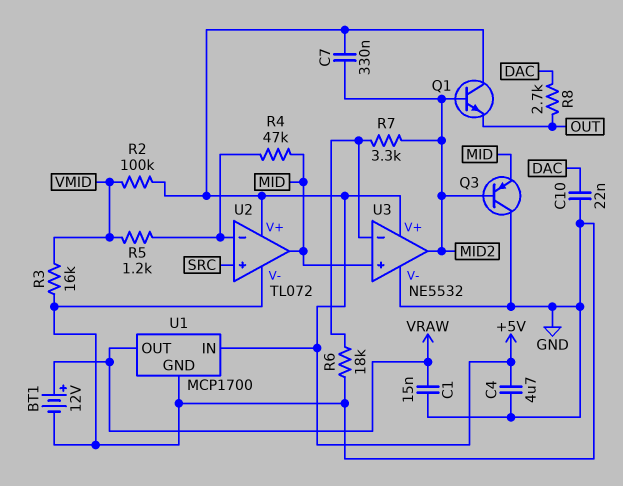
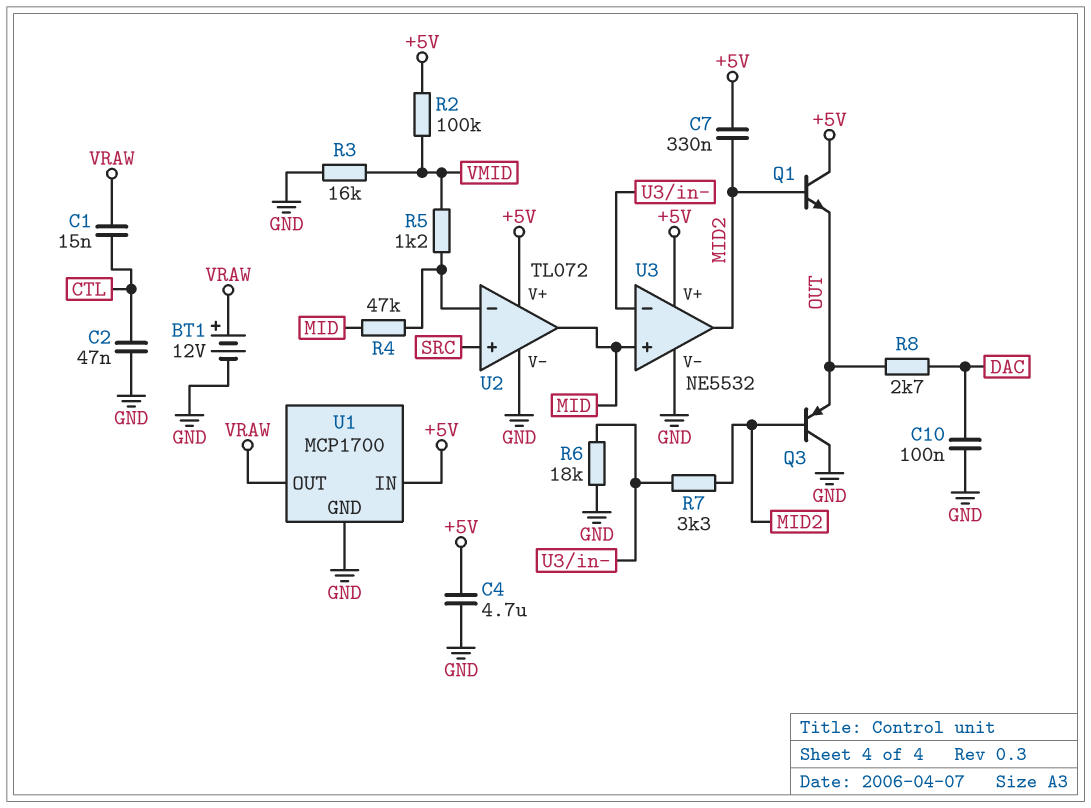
C1: 15nF (GND, VRAW) -> 15nF (CTL, VRAW)
C2: none -> 47nF (CTL, GND)
C10: 22nF (DAC, GND) -> 100nF (DAC, GND)
Q3: PNP (B MID2, C GND, E MID) -> PNP (B MID2, C GND, E OUT)

